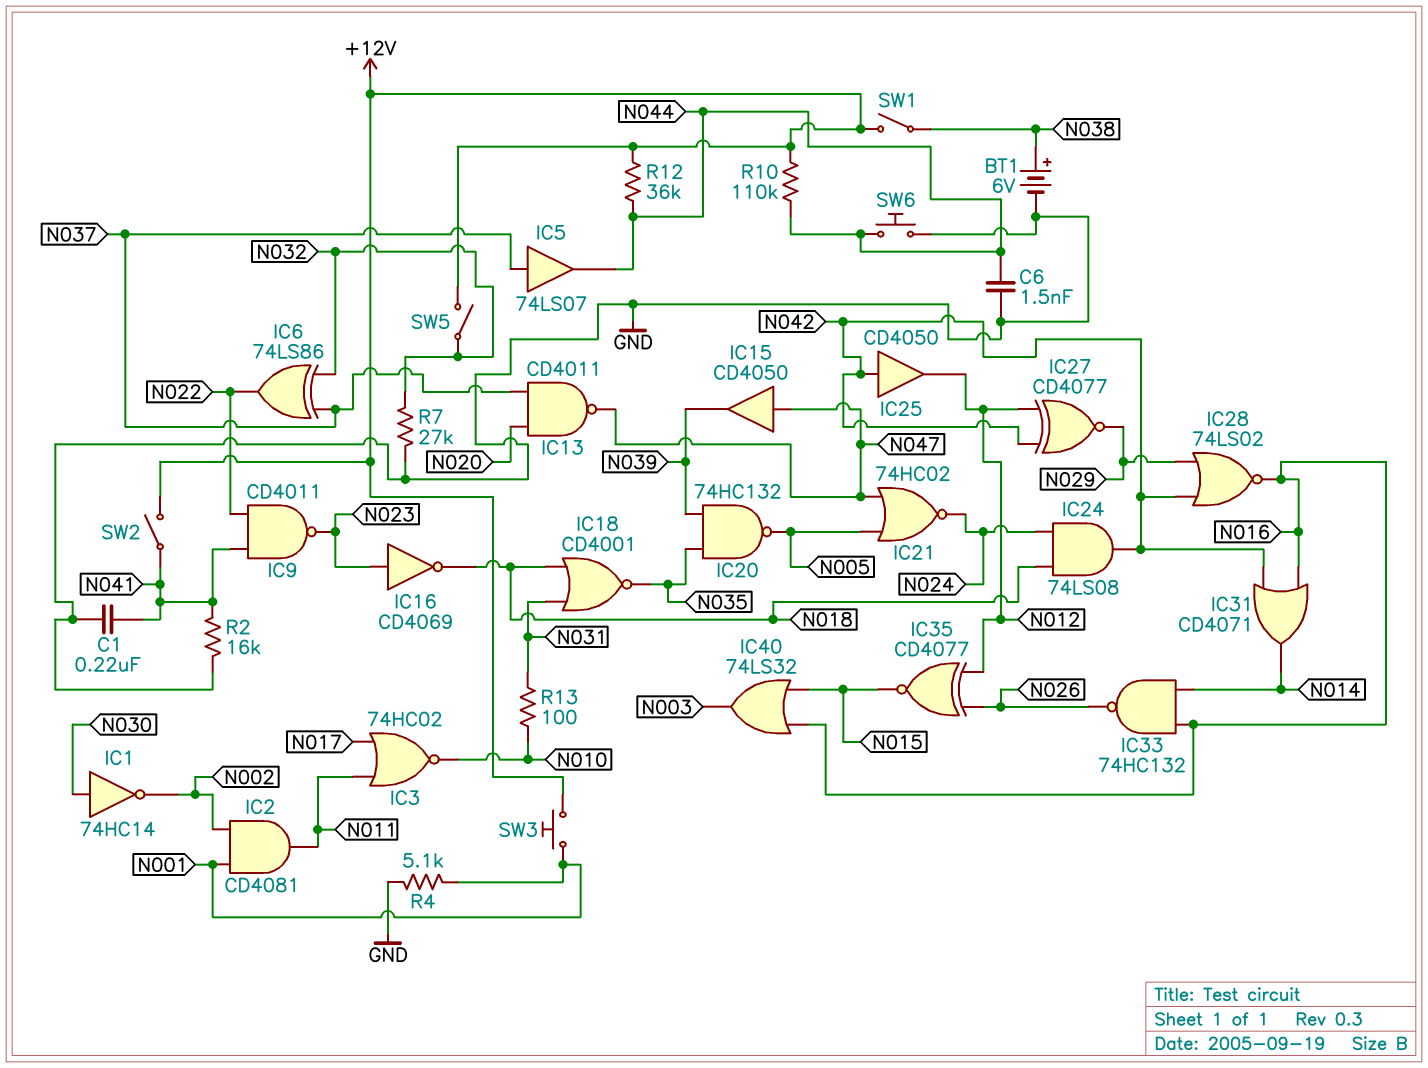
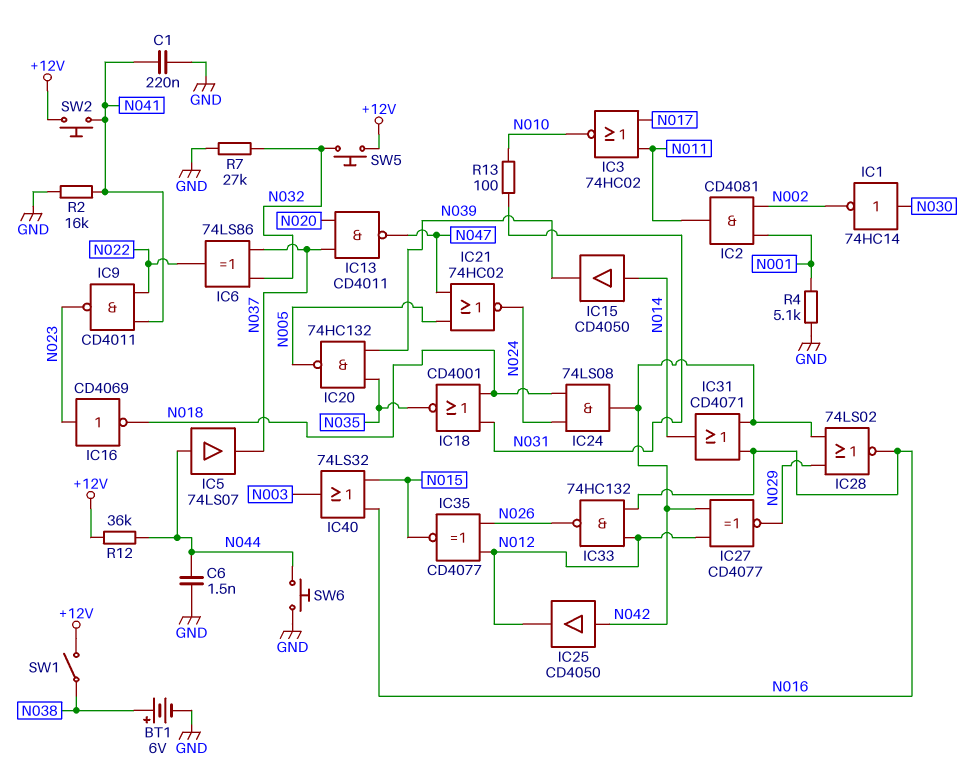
IC5: buffer 74LS07 (in N037, out N044) -> buffer 74LS07 (in N044, out N037)
IC15: buffer CD4050 (in N047, out N039) -> buffer CD4050 (in N014, out N039)
IC33: NAND 74HC132 (in N014, in N016, out N026) -> NAND 74HC132 (in N012, in N016, out N026)
R10: 110k (+12V, N044) -> none
SW2: switch (+12V, N041) -> button (+12V, N041)
SW3: button (+12V, N001) -> none
SW5: switch (+12V, N032) -> button (+12V, N032)

